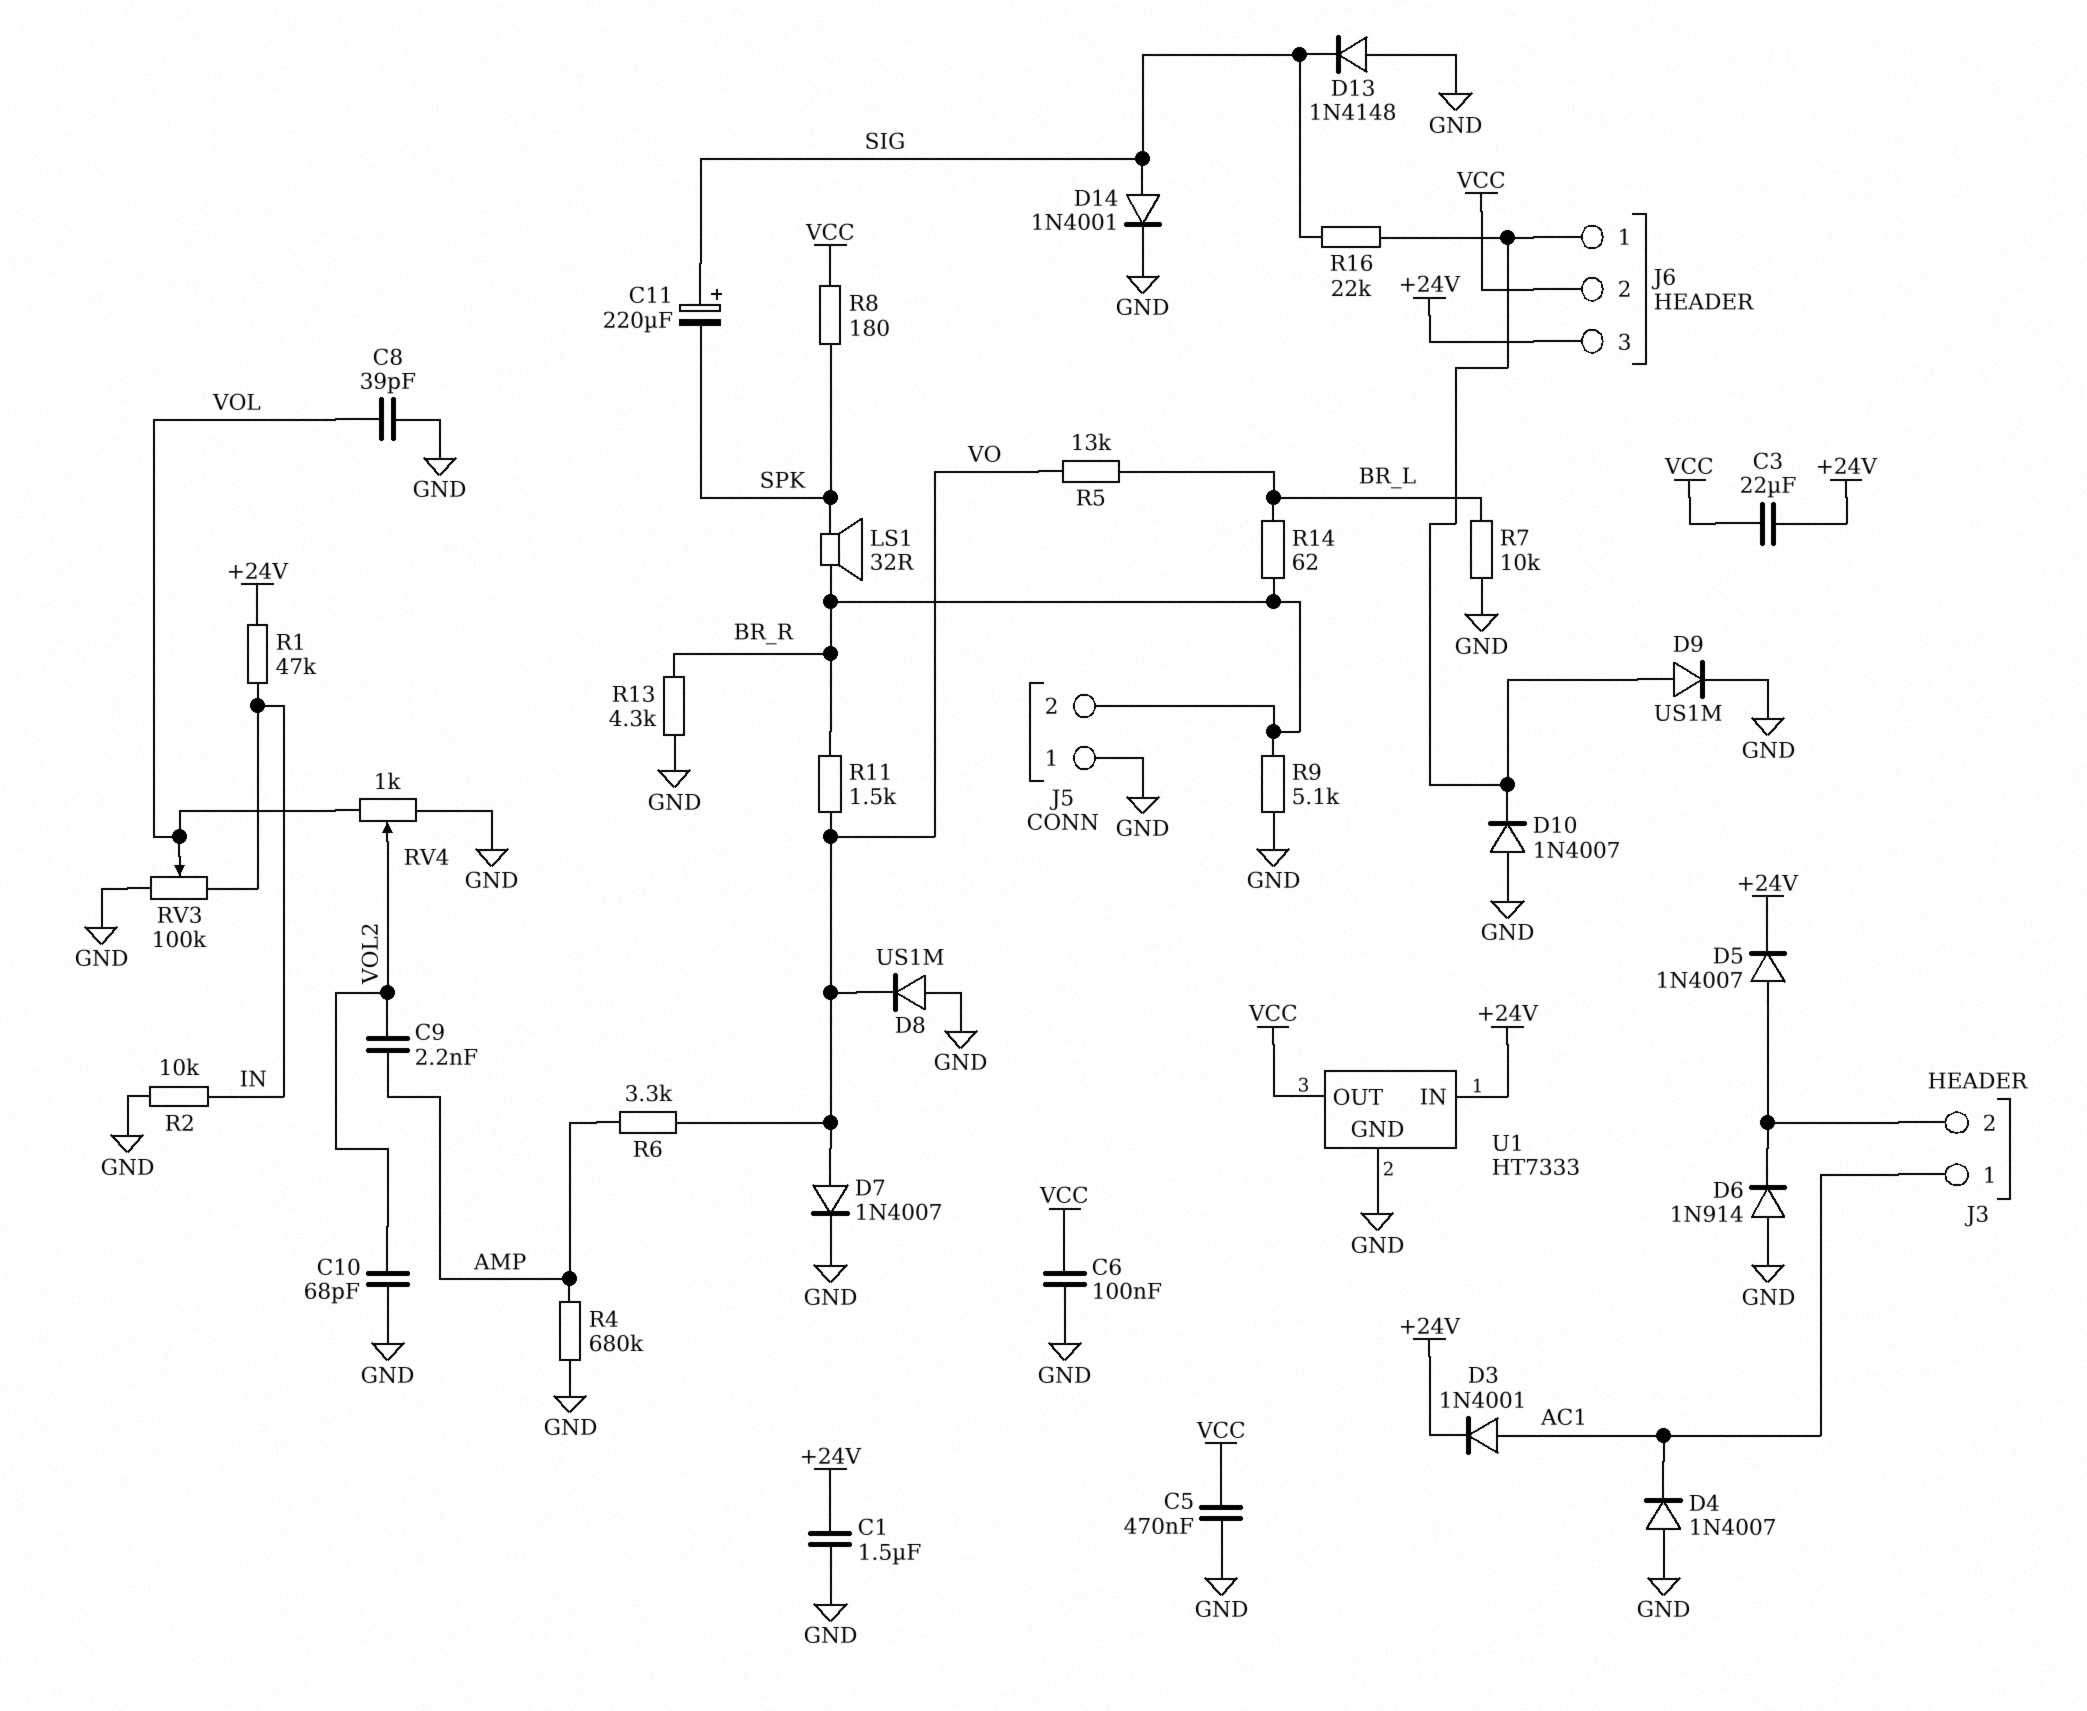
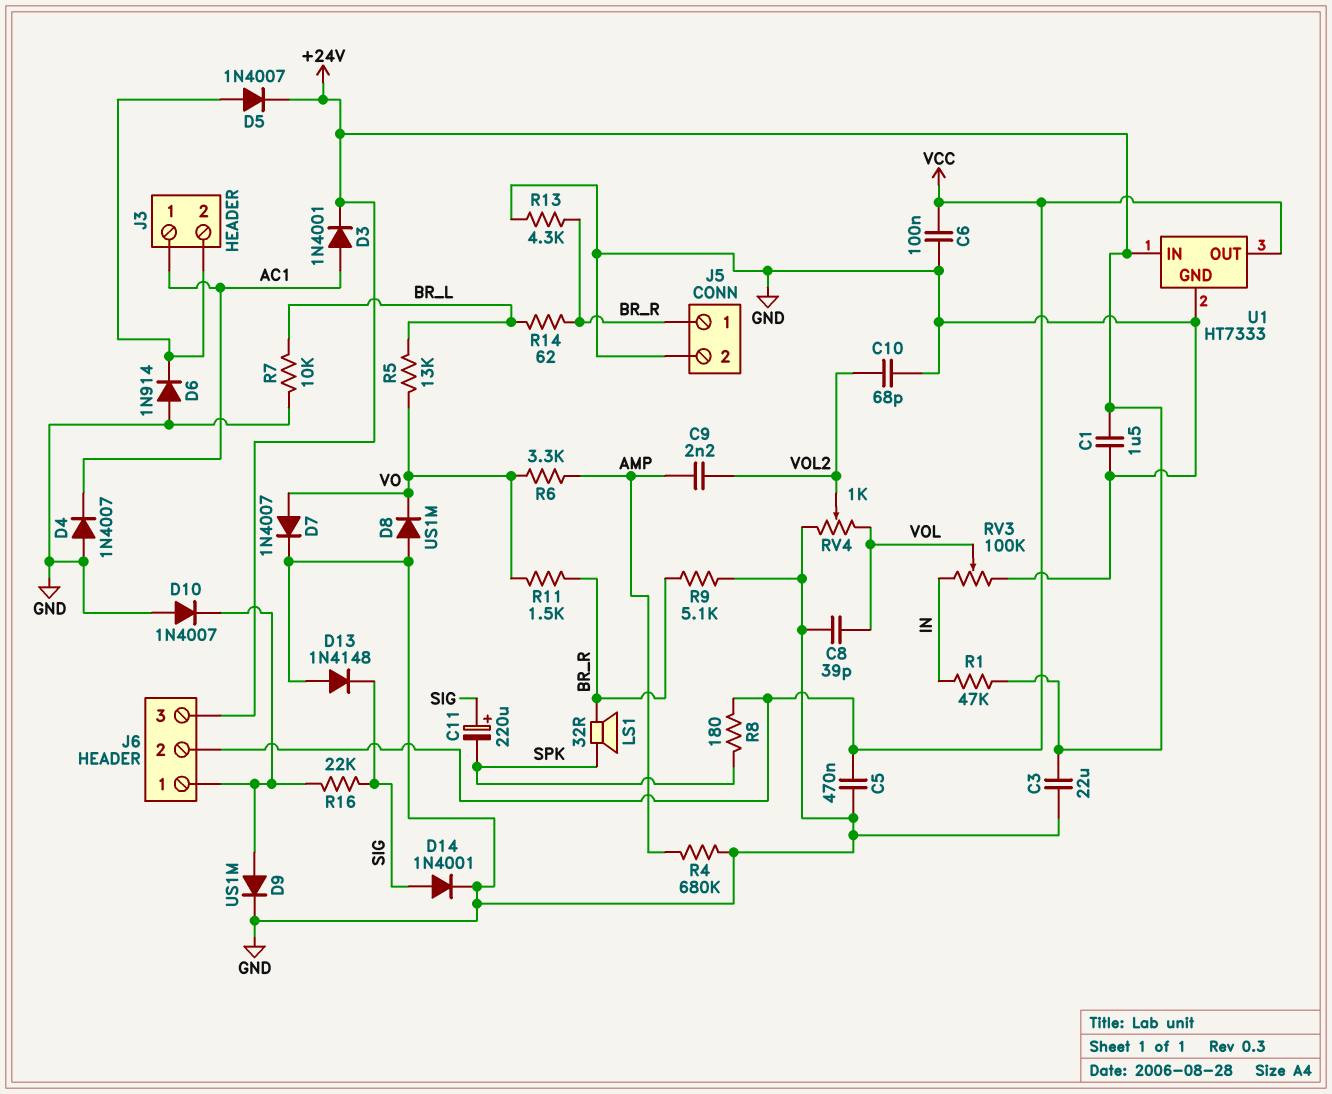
C3: 22uF (+24V, VCC) -> 22uF (+24V, GND)
J5 pin 1: GND -> BR_R
J5 pin 2: BR_R -> GND
R2: 10k (GND, IN) -> none

